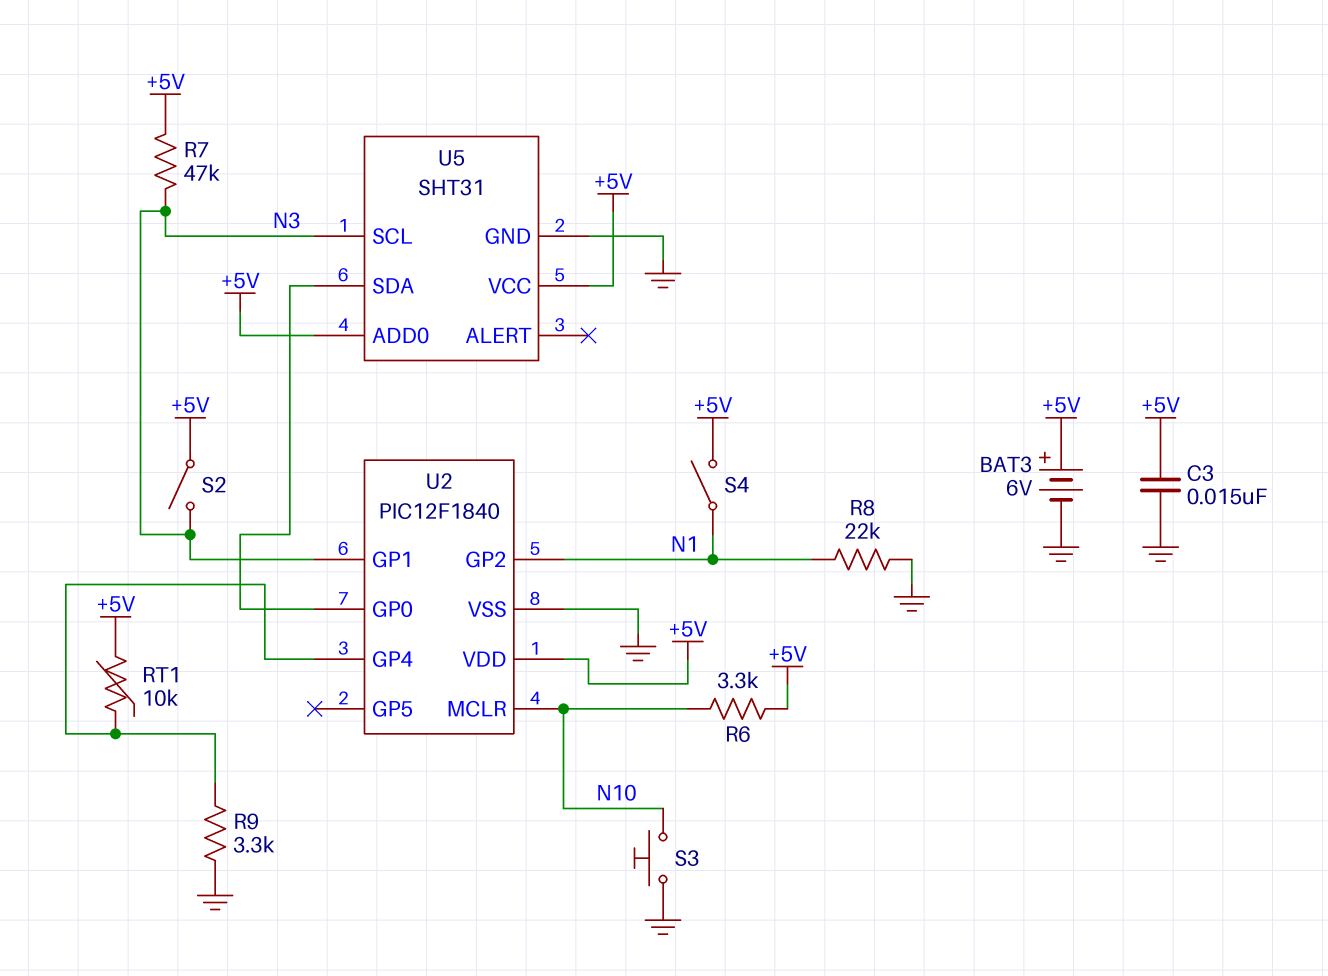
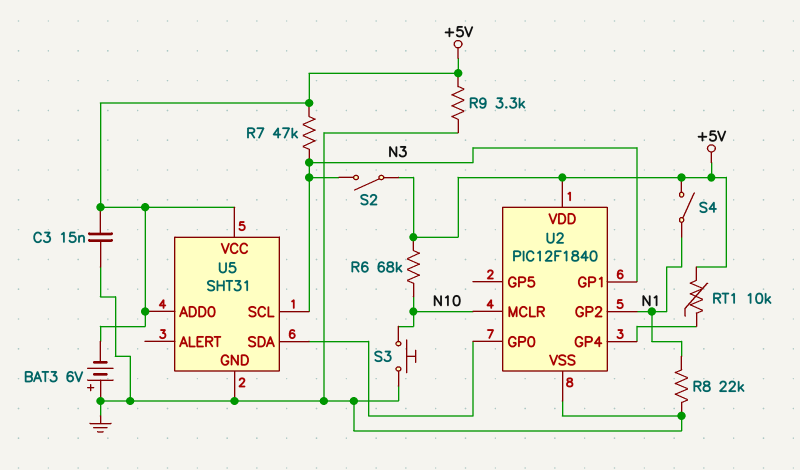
BAT3: 6V (plus +5V, minus GND) -> 6V (plus GND, minus +5V)
R6: 3.3k (+5V, N10) -> 68k (+5V, N10)
R9: 3.3k (GND, U2/GP4) -> 3.3k (+5V, GND)

